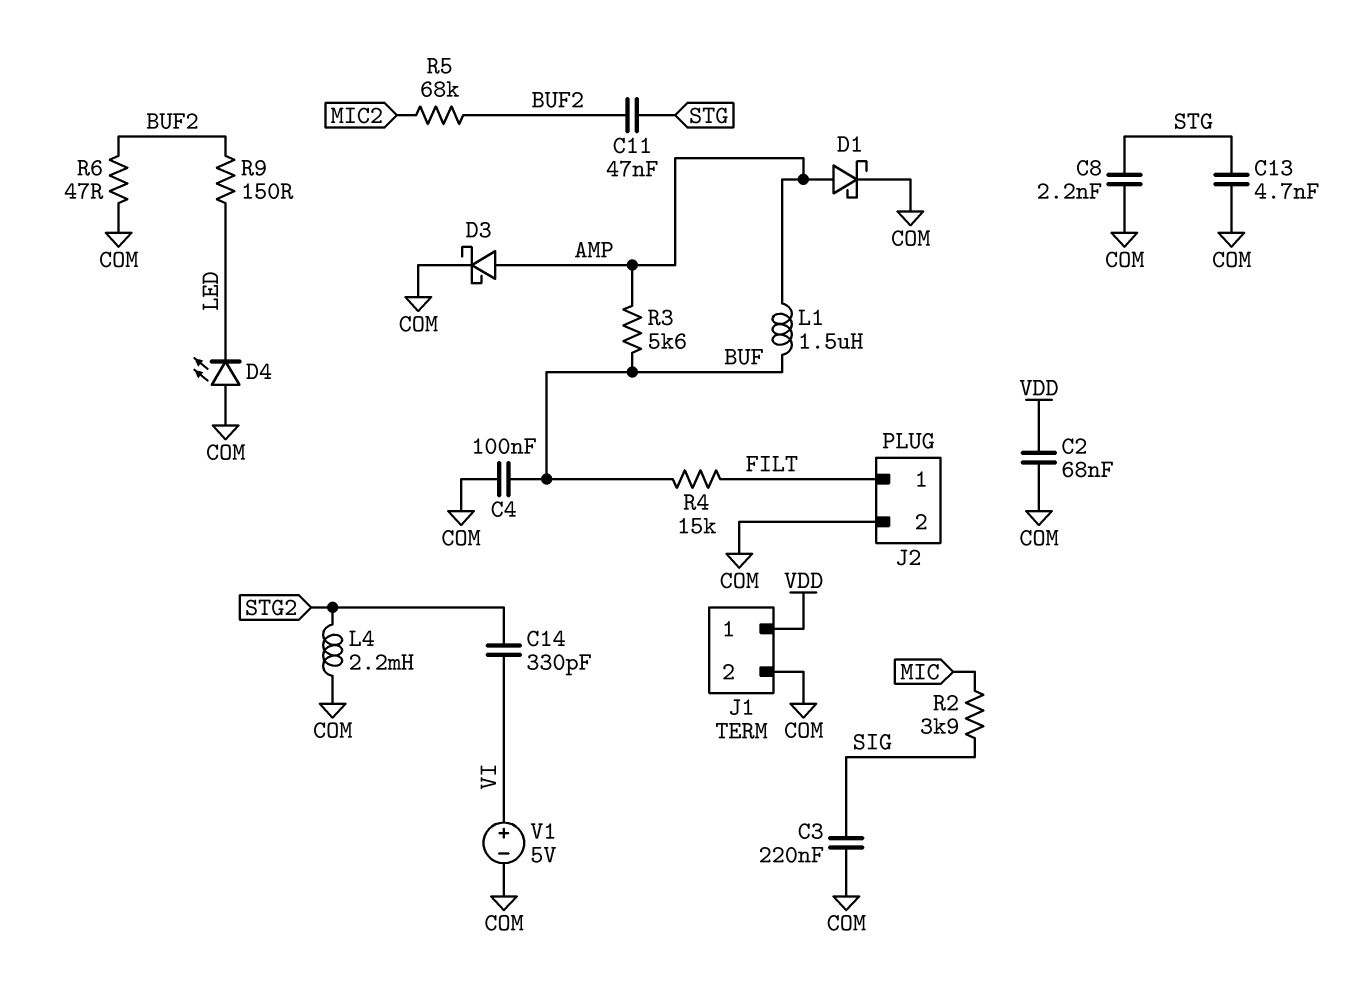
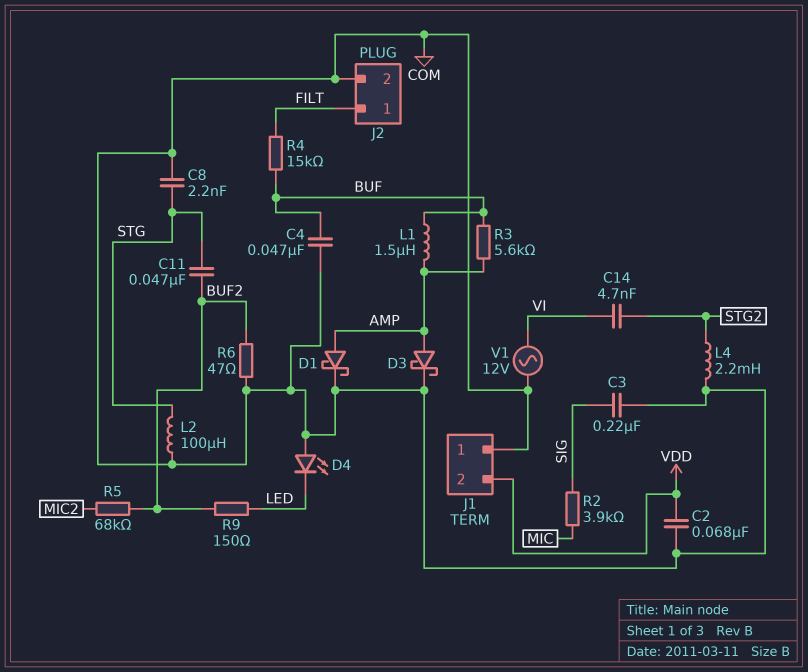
C4: 100nF (BUF, COM) -> 47nF (BUF, COM)
C13: 4.7nF (COM, STG) -> none
C14: 330pF (STG2, VI) -> 4.7nF (STG2, VI)
J1 pin 1: VDD -> COM
J1 pin 2: COM -> VDD
L2: none -> 100uH (COM, STG)
V1: 5V (plus VI, minus COM) -> AC 12V (COM, VI)

